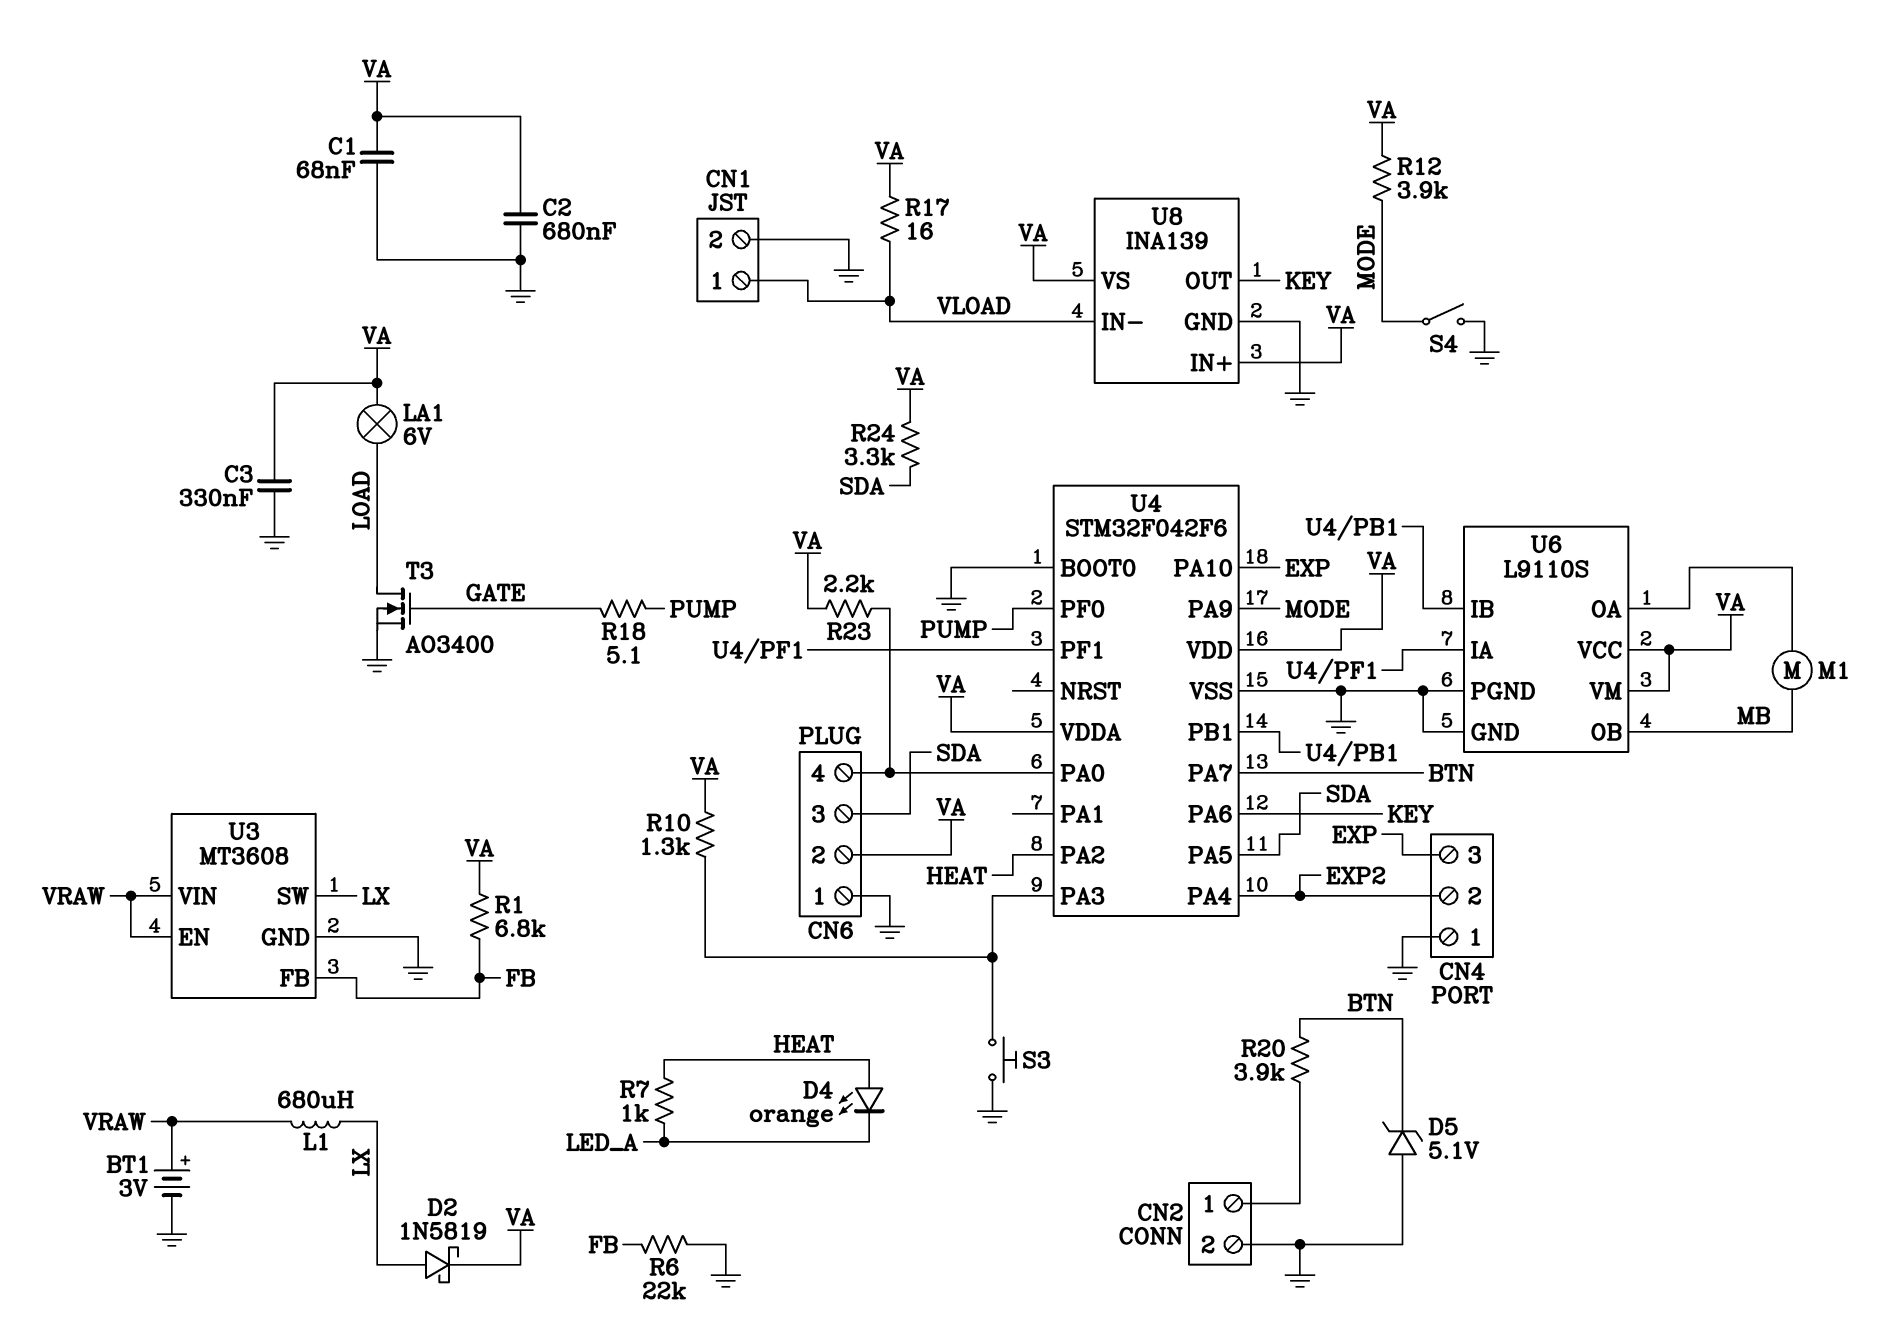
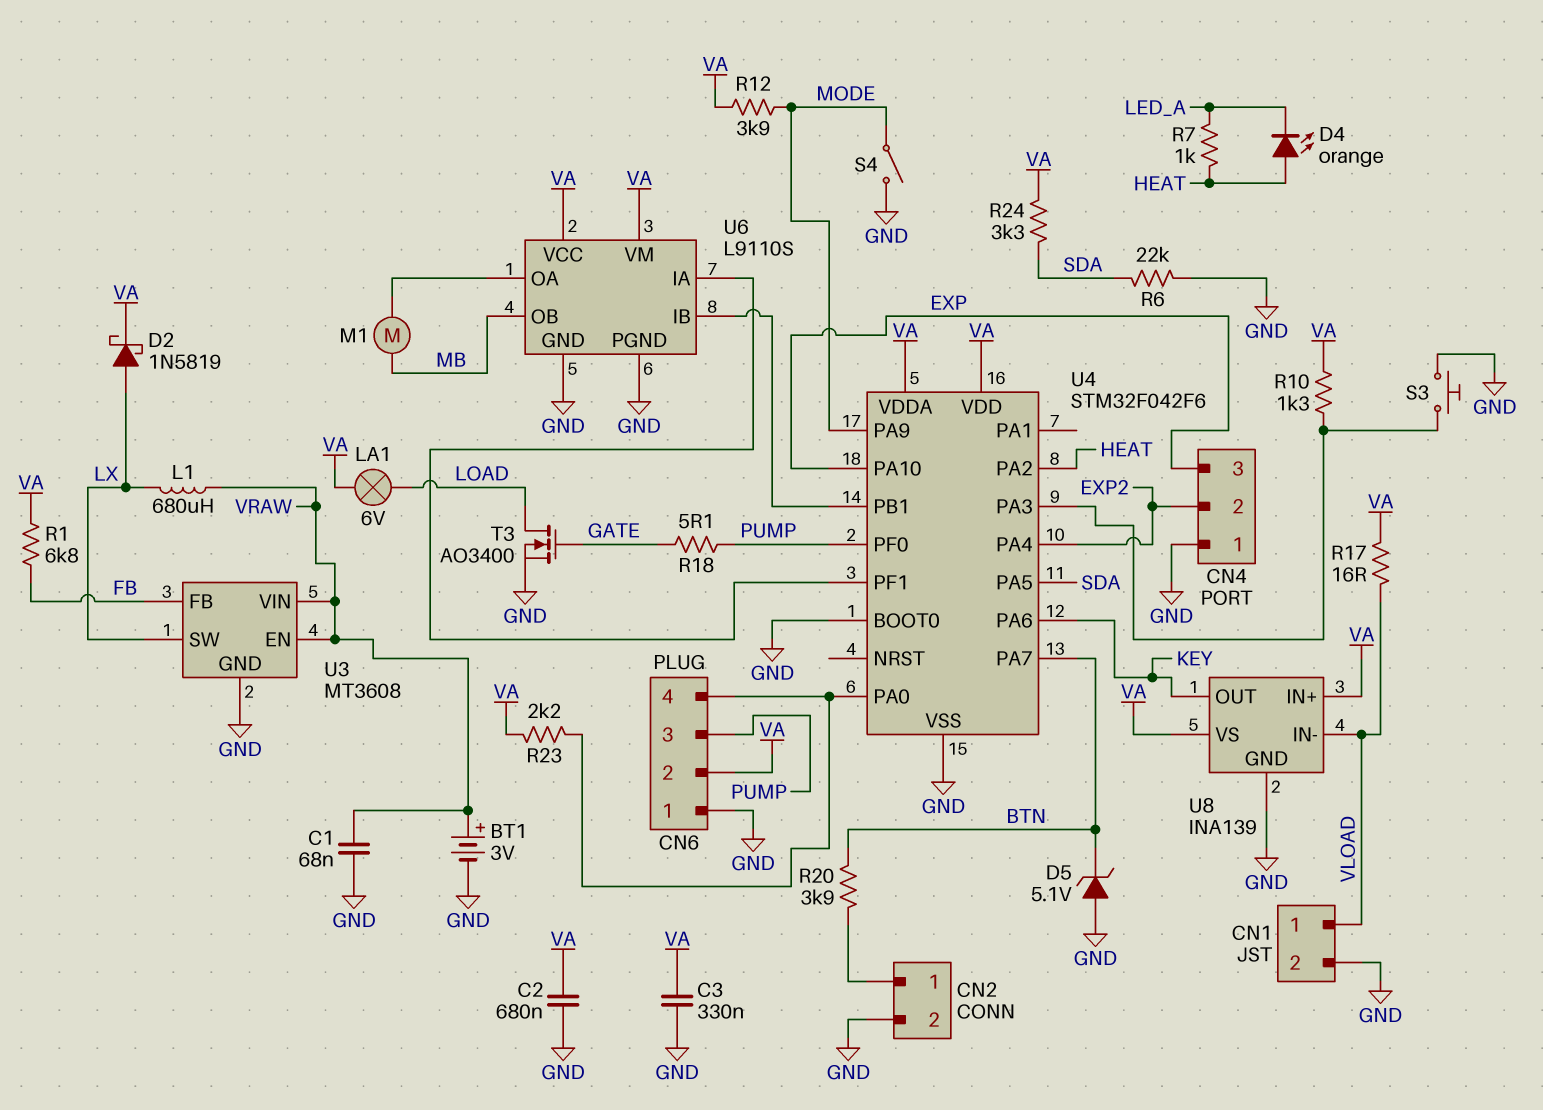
C1: 68nF (GND, VA) -> 68nF (GND, VRAW)
CN6 pin 3: SDA -> PUMP
R6: 22k (FB, GND) -> 22k (GND, SDA)

